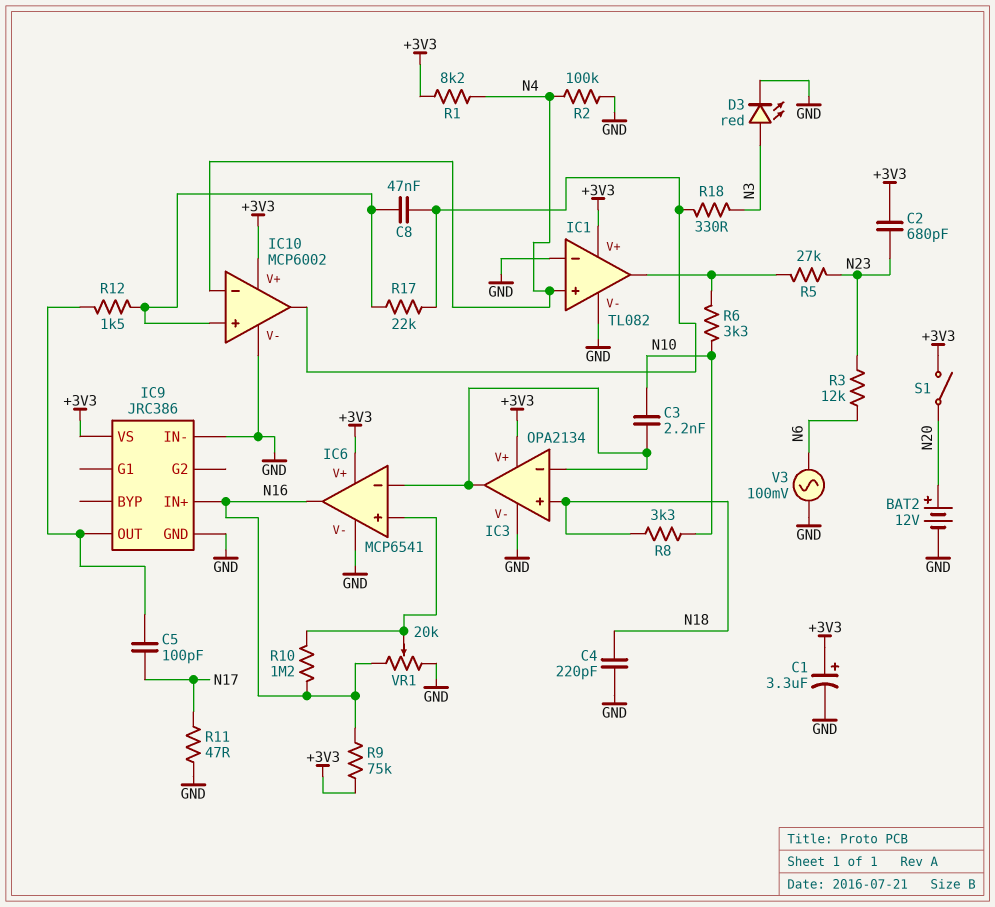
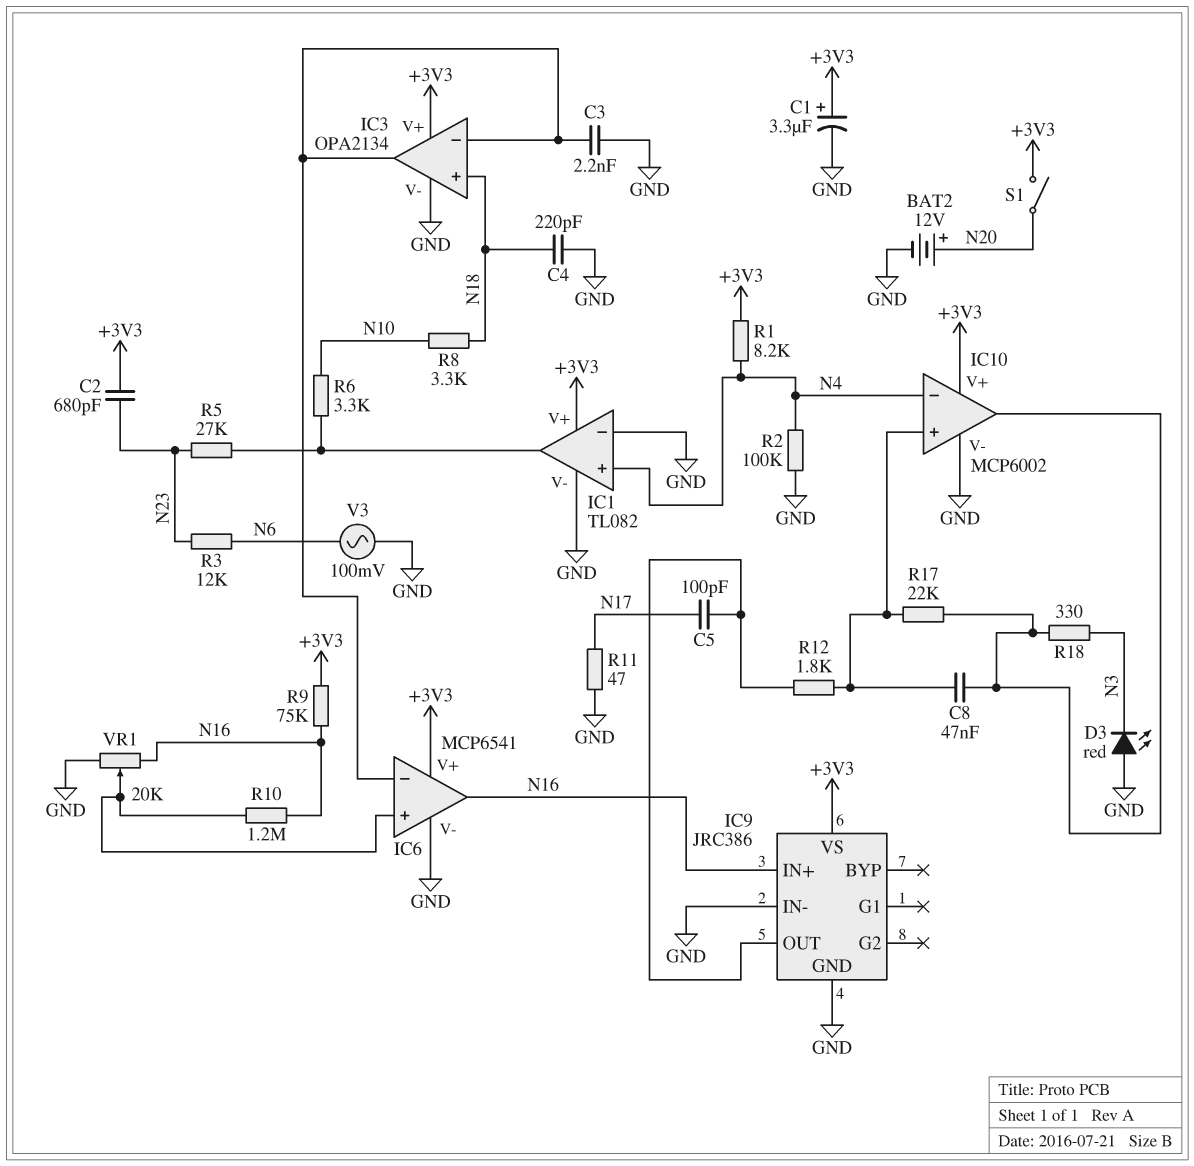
C3: 2.2nF (IC3/in-, N10) -> 2.2nF (GND, IC3/in-)
D3: LED red (A N3, K GND) -> LED red (A GND, K N3)
R12: 1.5k (IC9/OUT, IC10/in+) -> 1.8k (IC9/OUT, IC10/in+)

